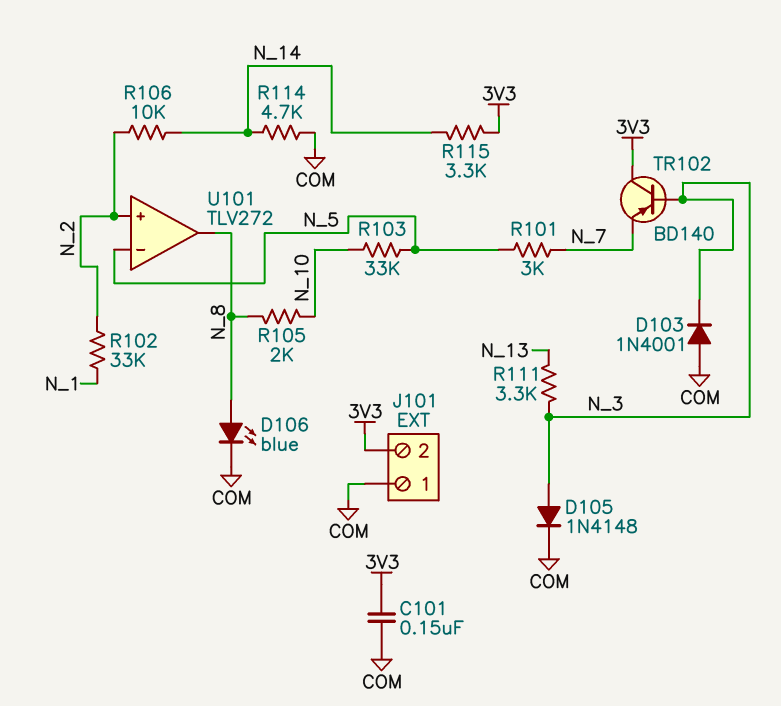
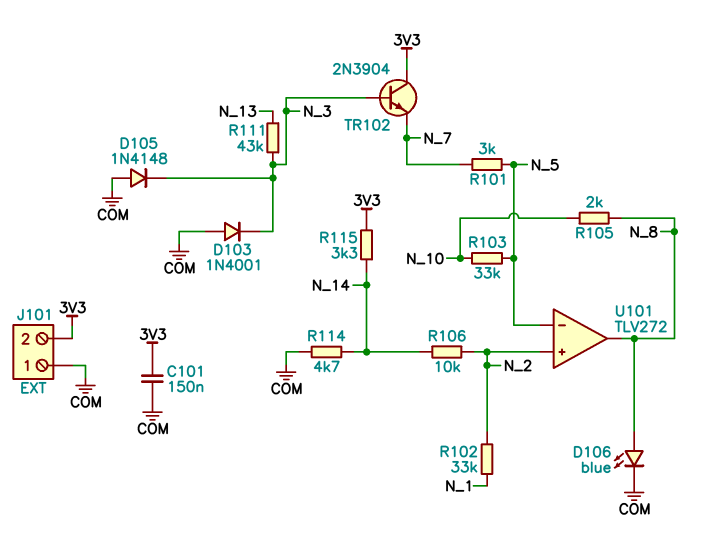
D105: diode 1N4148 (A N_3, K COM) -> diode 1N4148 (A COM, K N_3)
R111: 3.3k (N_3, N_13) -> 43k (N_3, N_13)
TR102: PNP BD140 (B N_3, C 3V3, E N_7) -> NPN 2N3904 (B N_3, C 3V3, E N_7)

